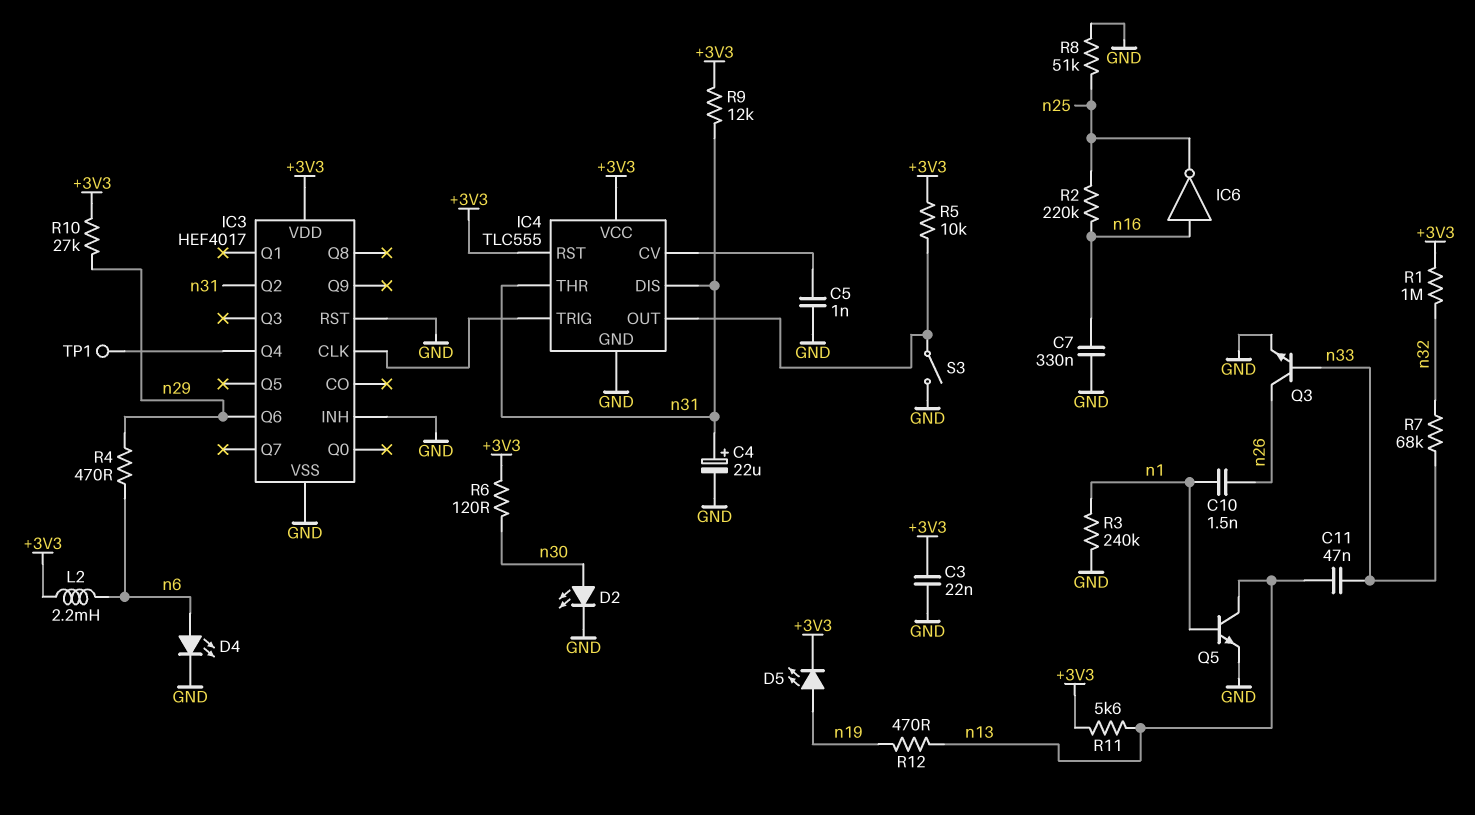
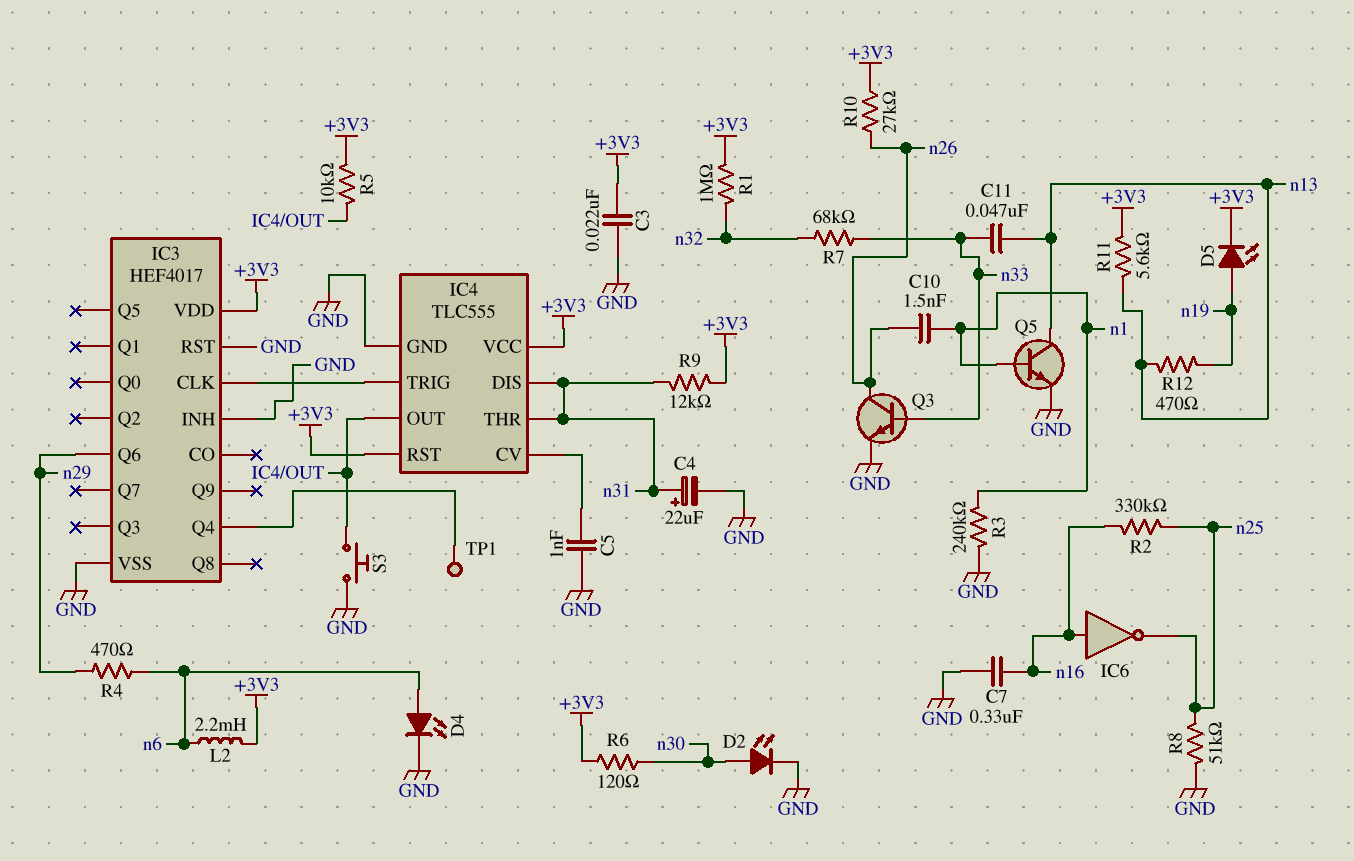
IC3 pin Q2: n31 -> none
R2: 220k (n16, n25) -> 330k (n16, n25)
R10: 27k (+3V3, n29) -> 27k (+3V3, n26)
S3: switch (GND, IC4/OUT) -> button (GND, IC4/OUT)

